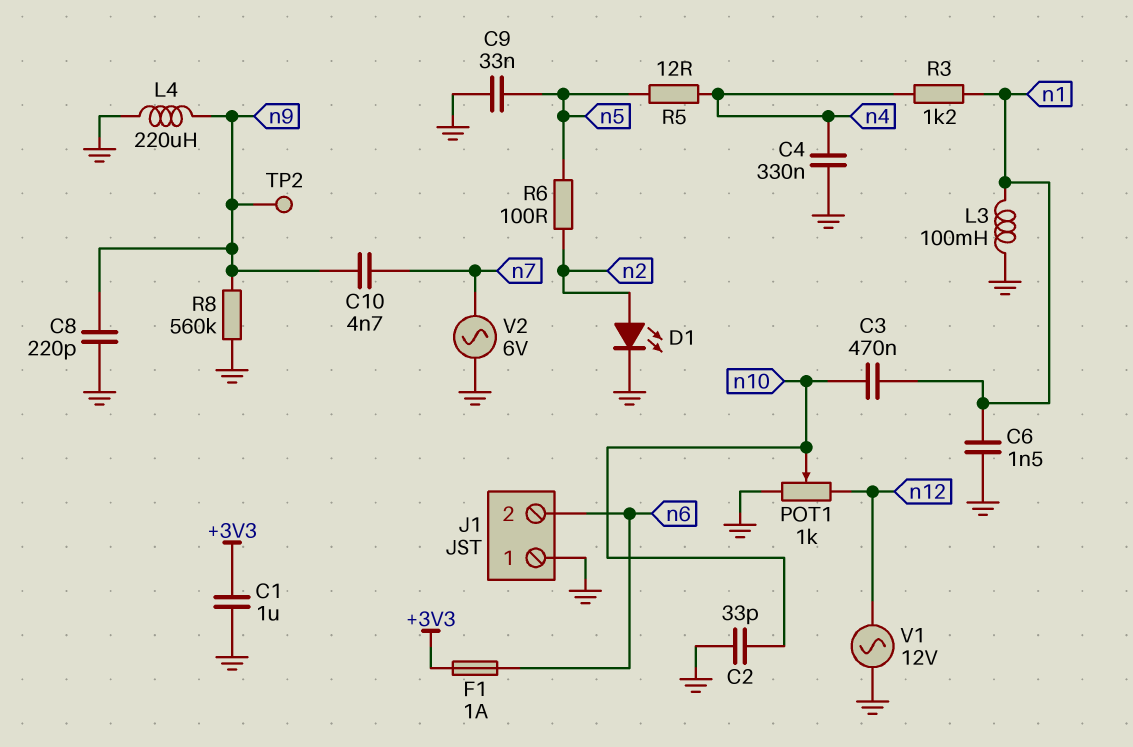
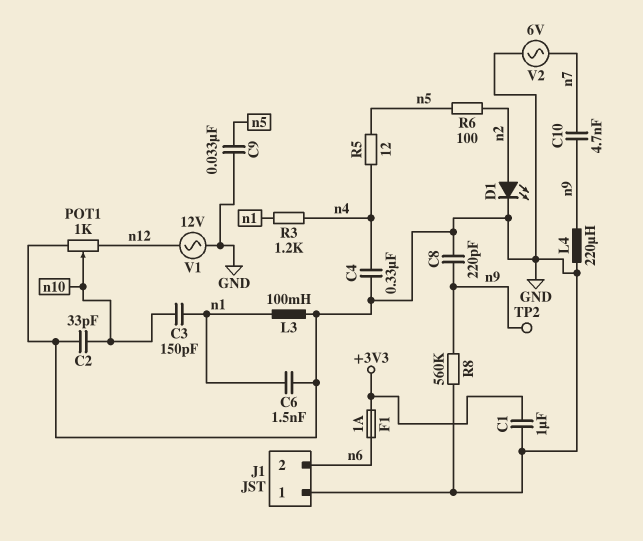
C3: 470nF (n1, n10) -> 150pF (n1, n10)

